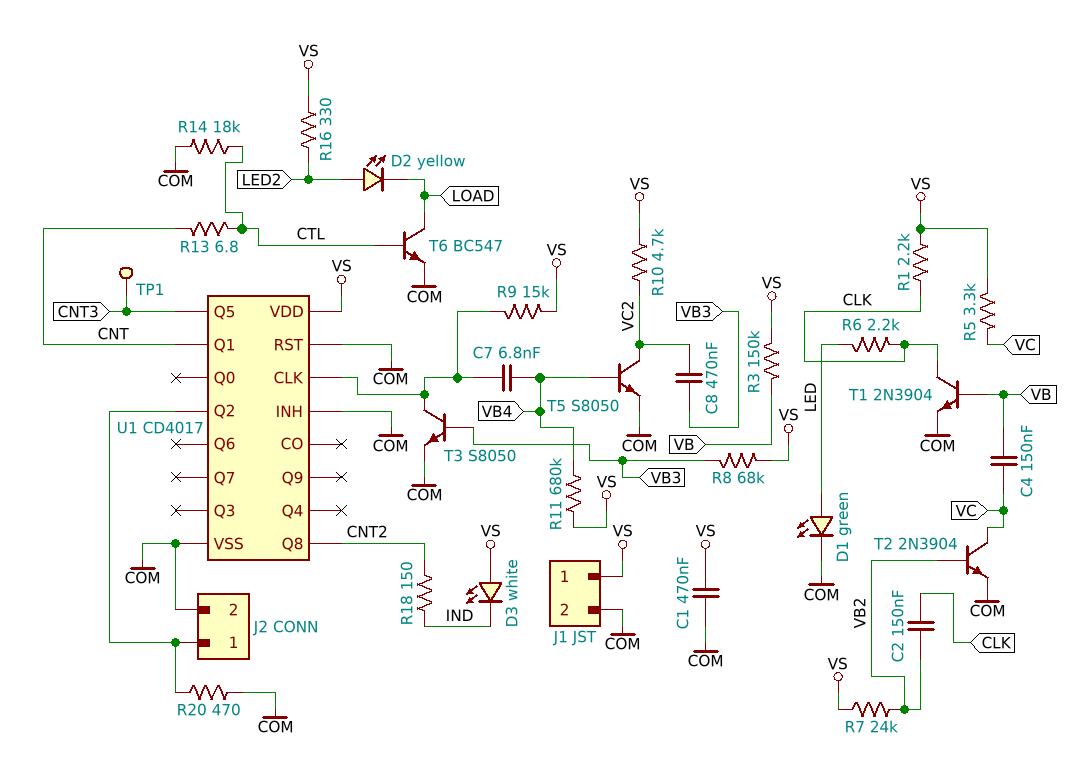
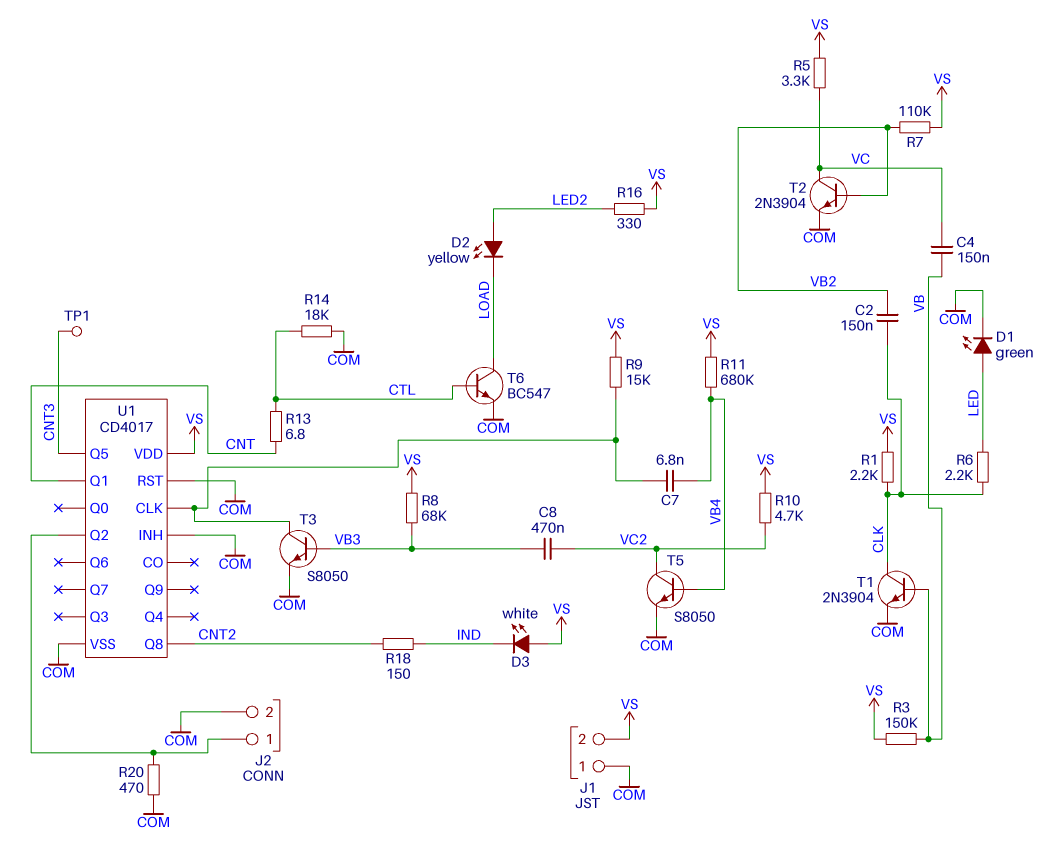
C1: 470nF (COM, VS) -> none
J1 pin 1: VS -> COM
J1 pin 2: COM -> VS
R7: 24k (VB2, VS) -> 110k (VB2, VS)

